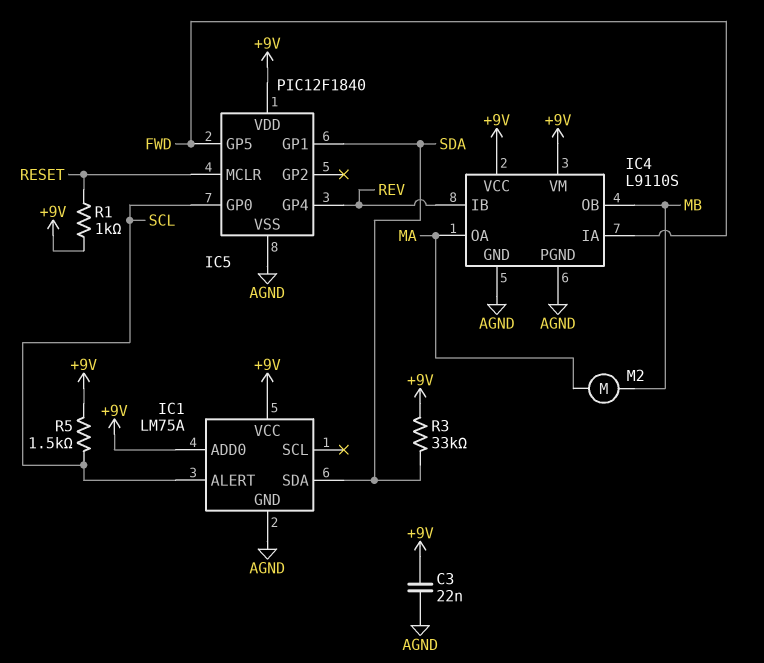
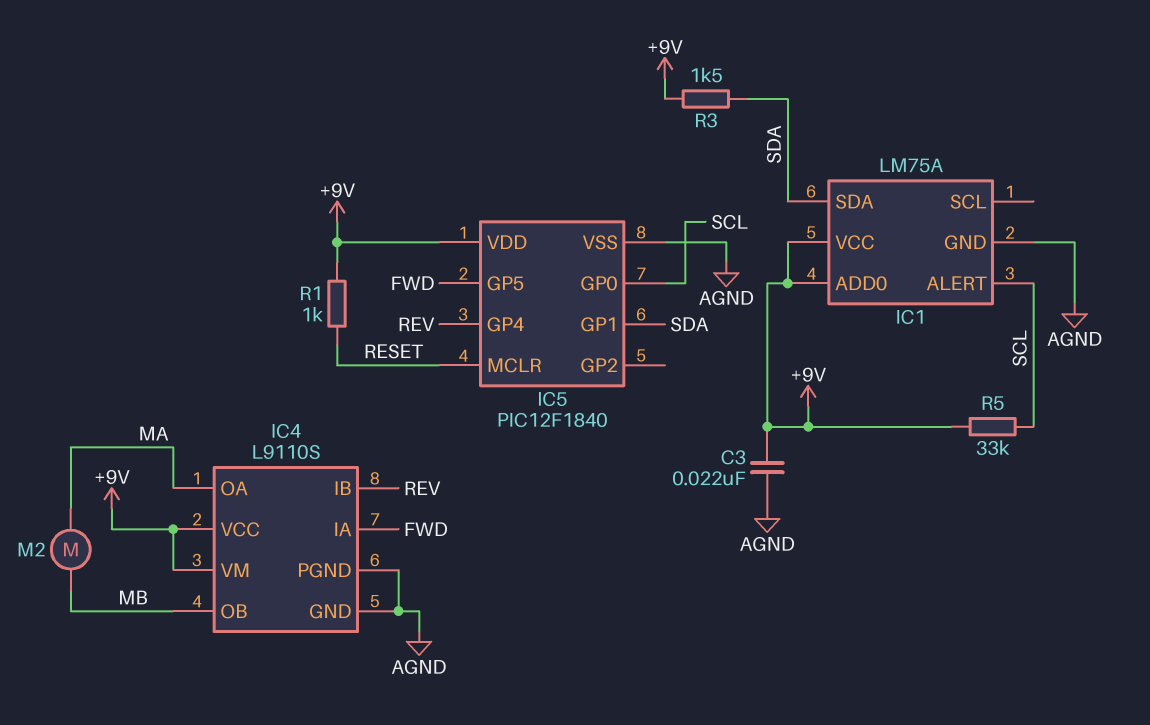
R3: 33k (+9V, SDA) -> 1.5k (+9V, SDA)
R5: 1.5k (+9V, SCL) -> 33k (+9V, SCL)

